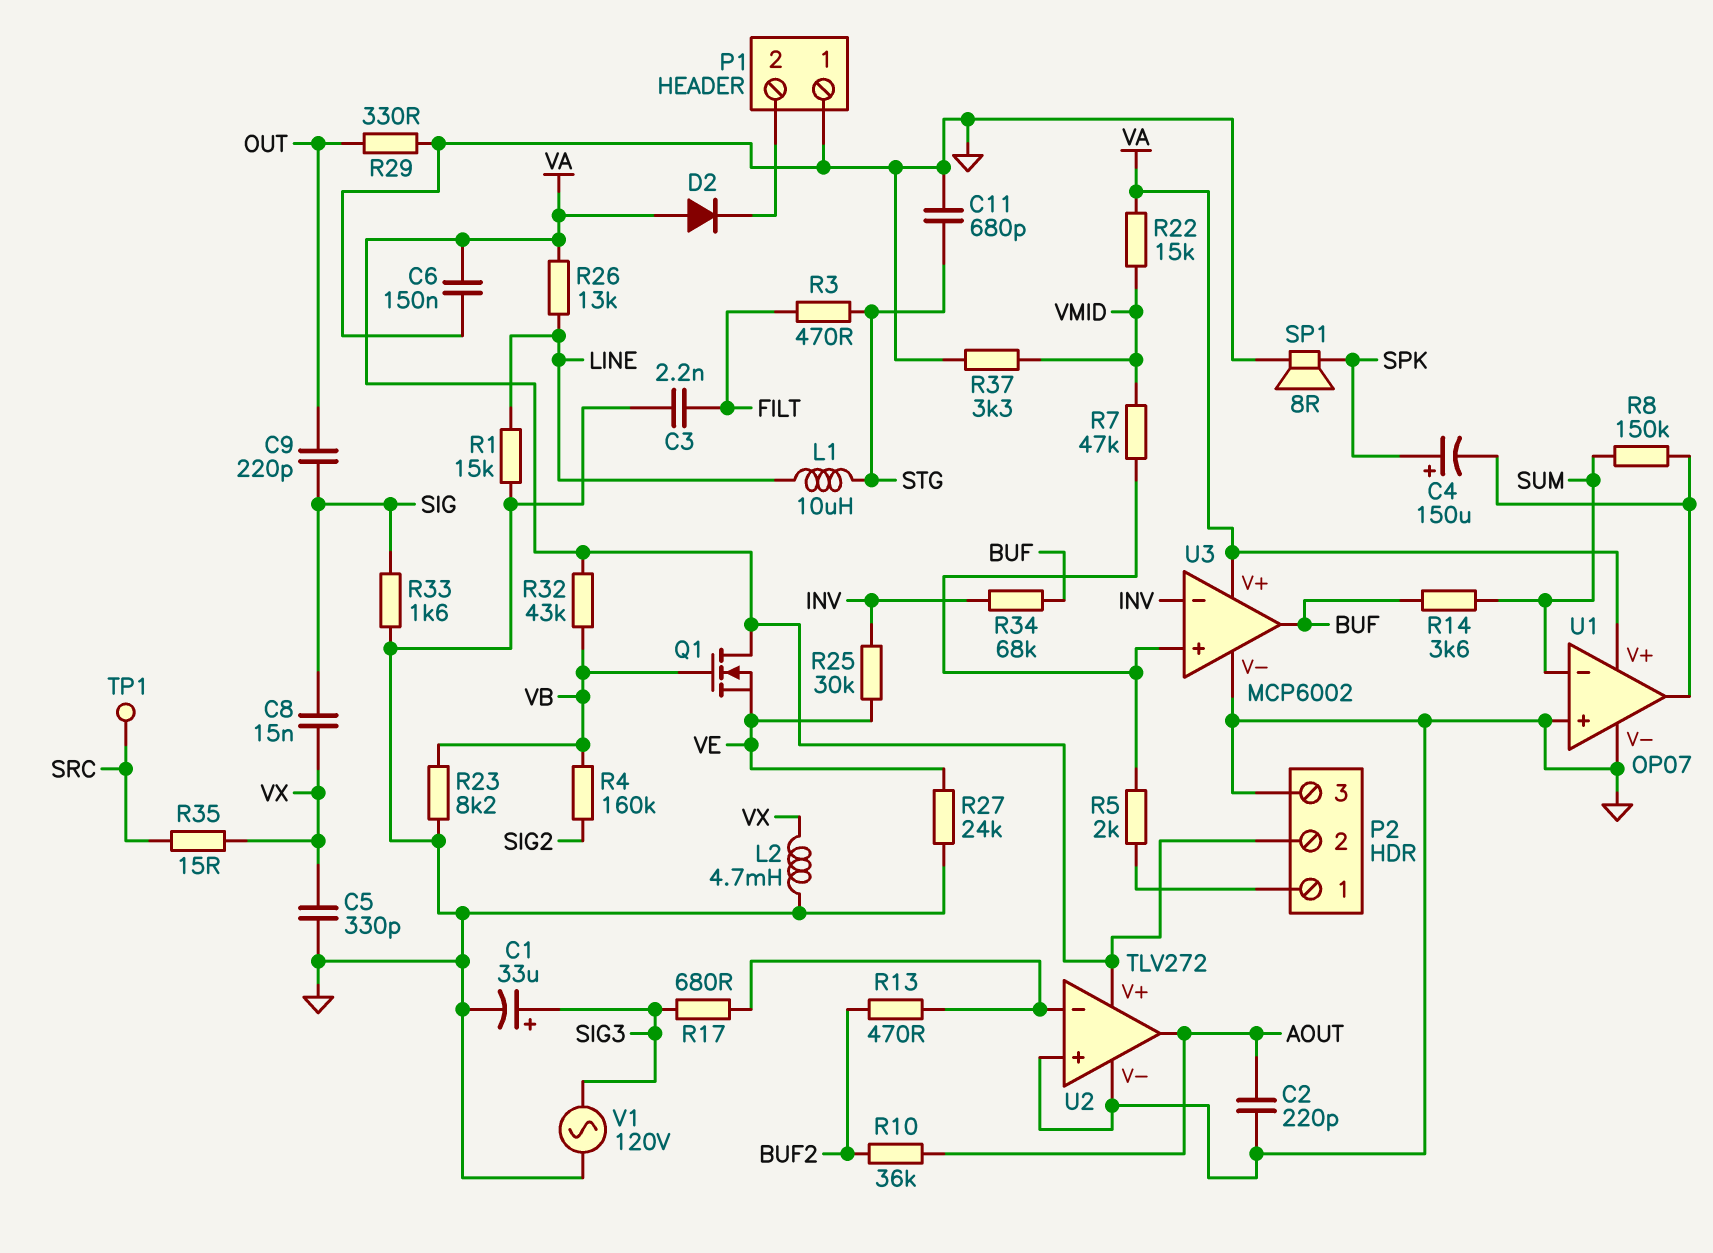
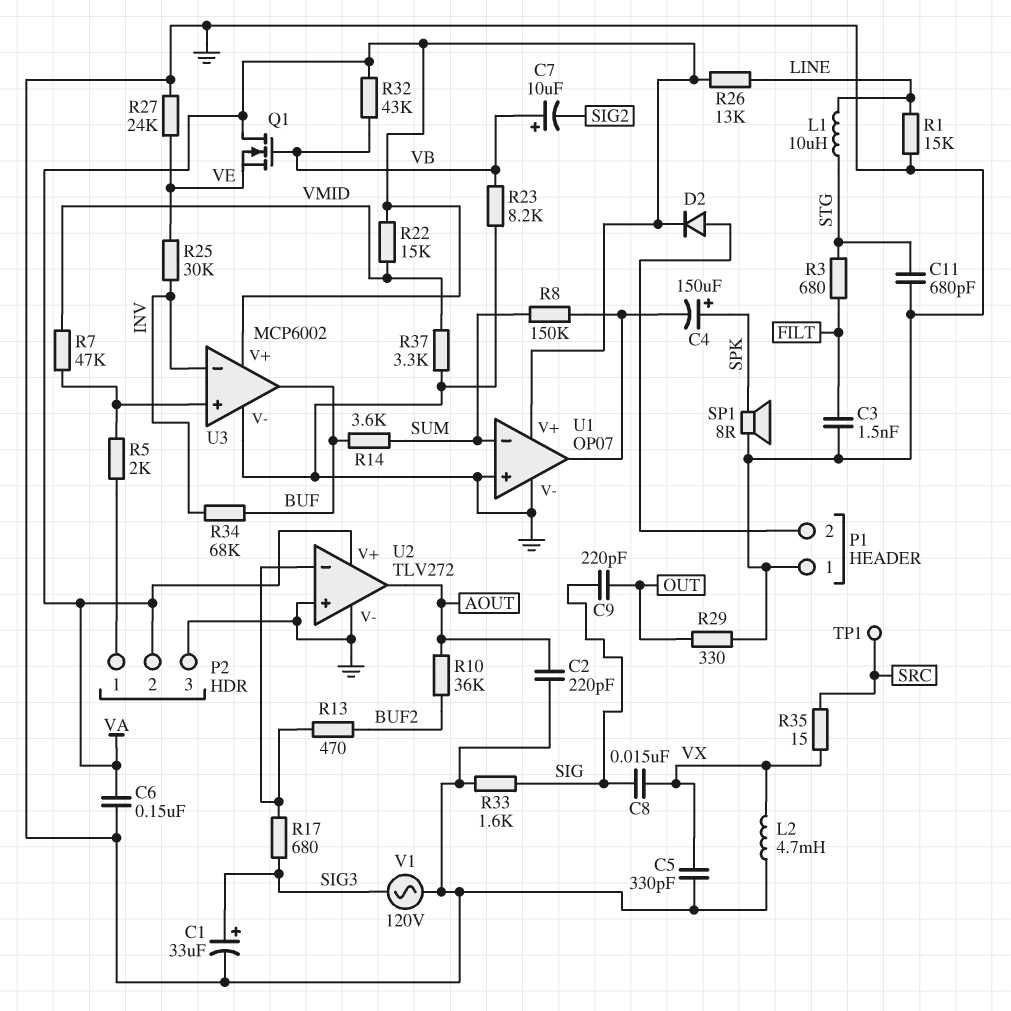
C3: 2.2nF (FILT, GND) -> 1.5nF (FILT, GND)
C7: none -> 10uF (plus VB, minus SIG2)
D2: diode (A VA, K P1/2) -> diode (A P1/2, K VA)
R3: 470 (FILT, STG) -> 680 (FILT, STG)
R4: 160k (SIG2, VB) -> none

